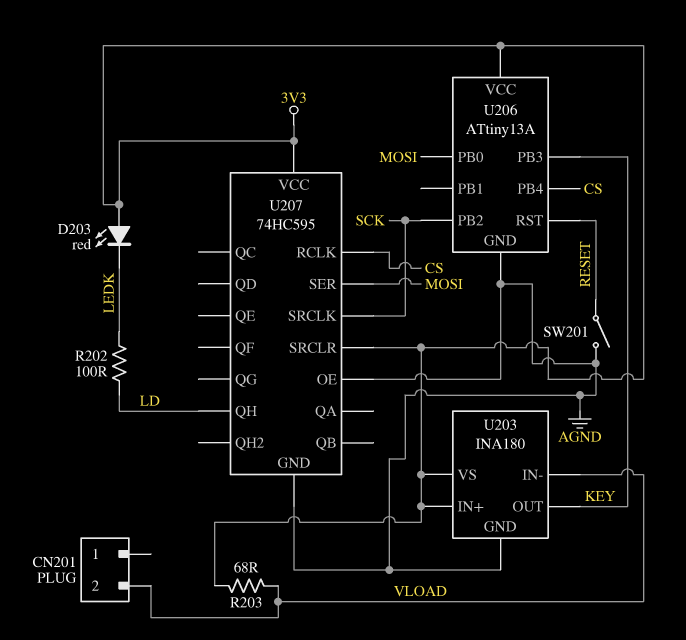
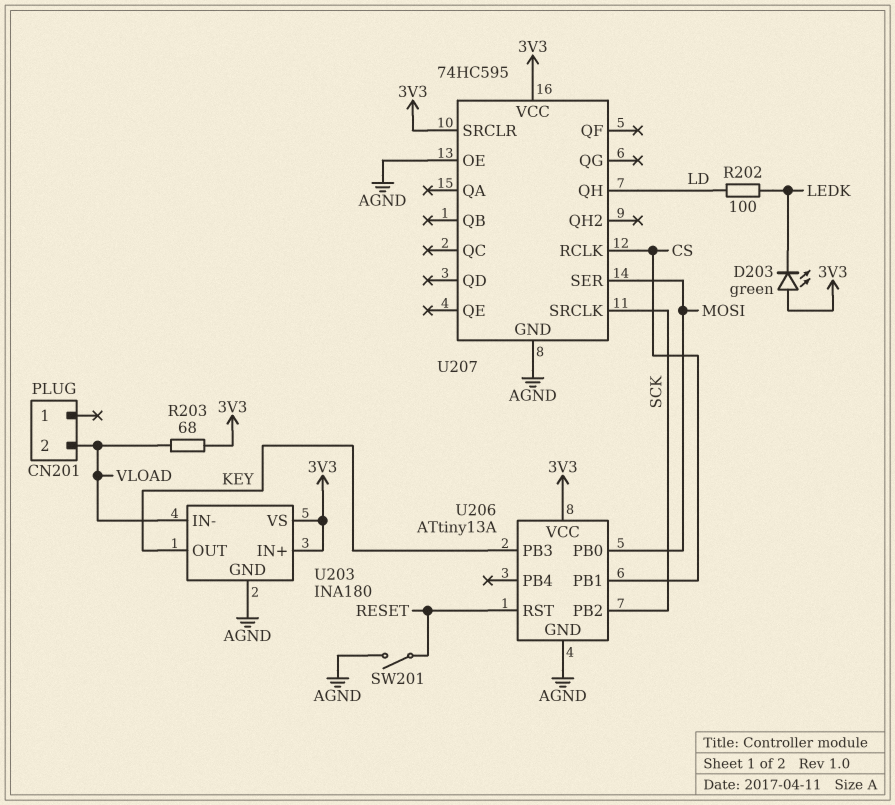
D203: LED red (A 3V3, K LEDK) -> LED green (A 3V3, K LEDK)
U206 pin PB1: none -> CS
U206 pin PB4: CS -> none

